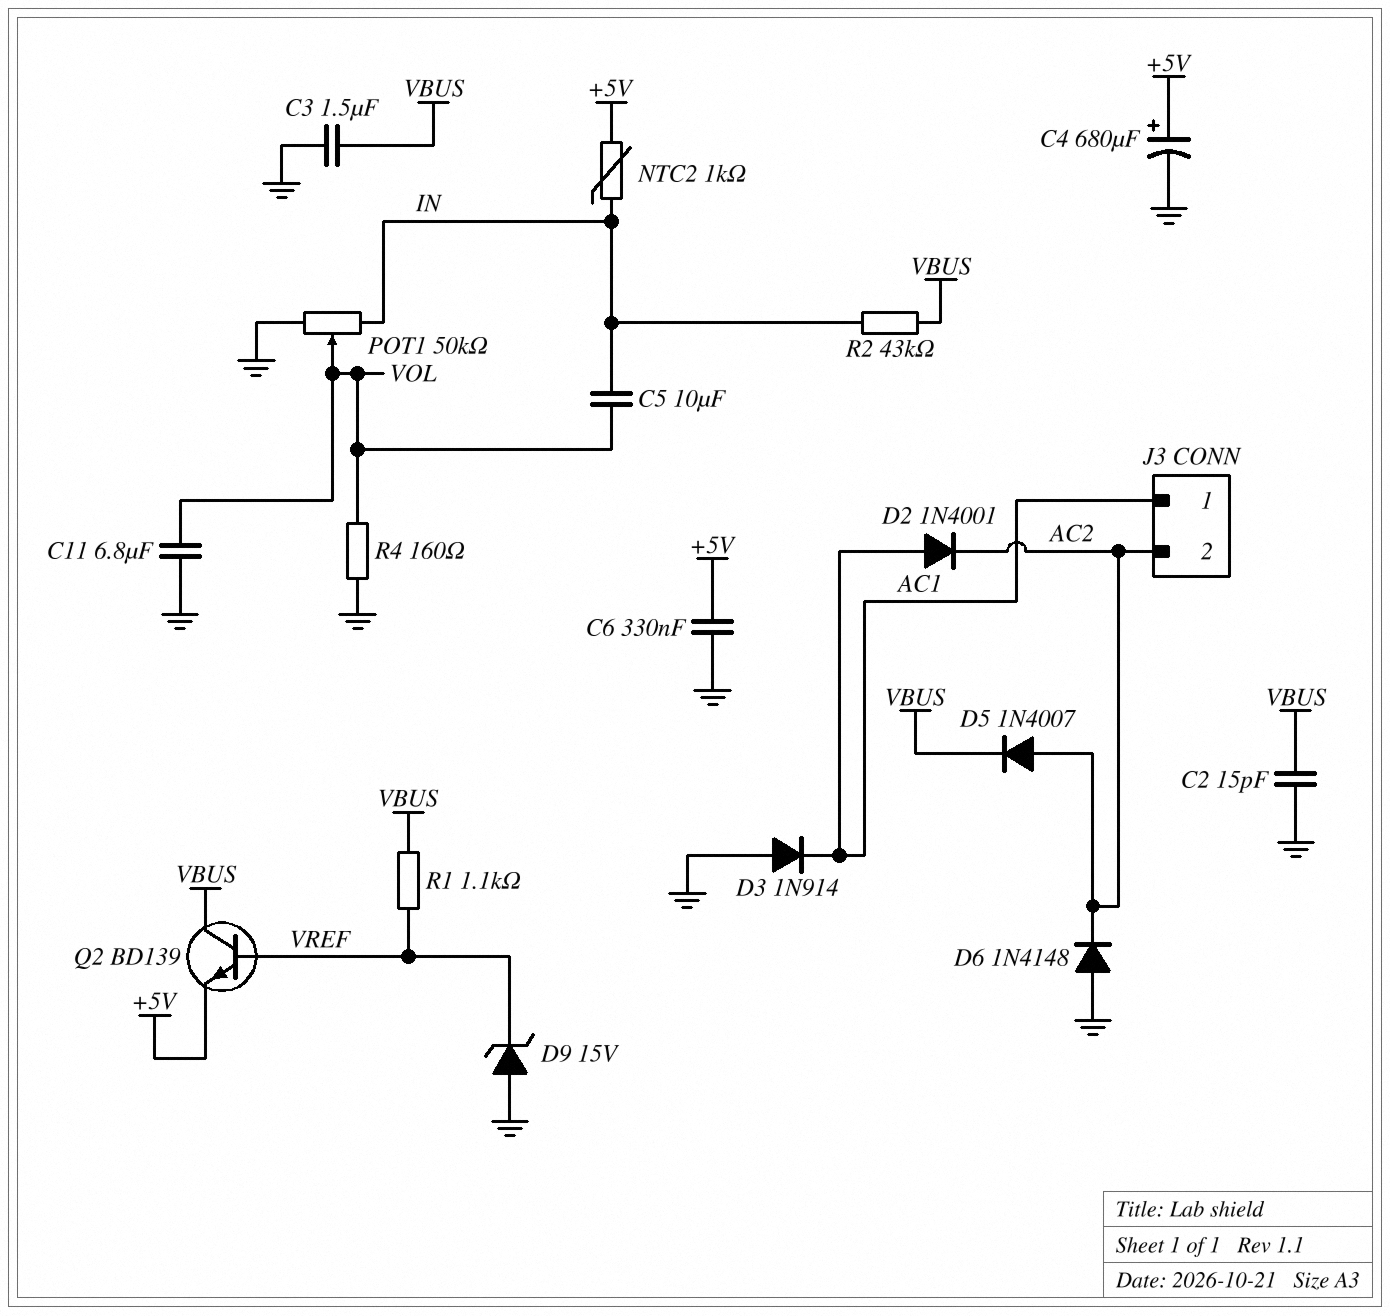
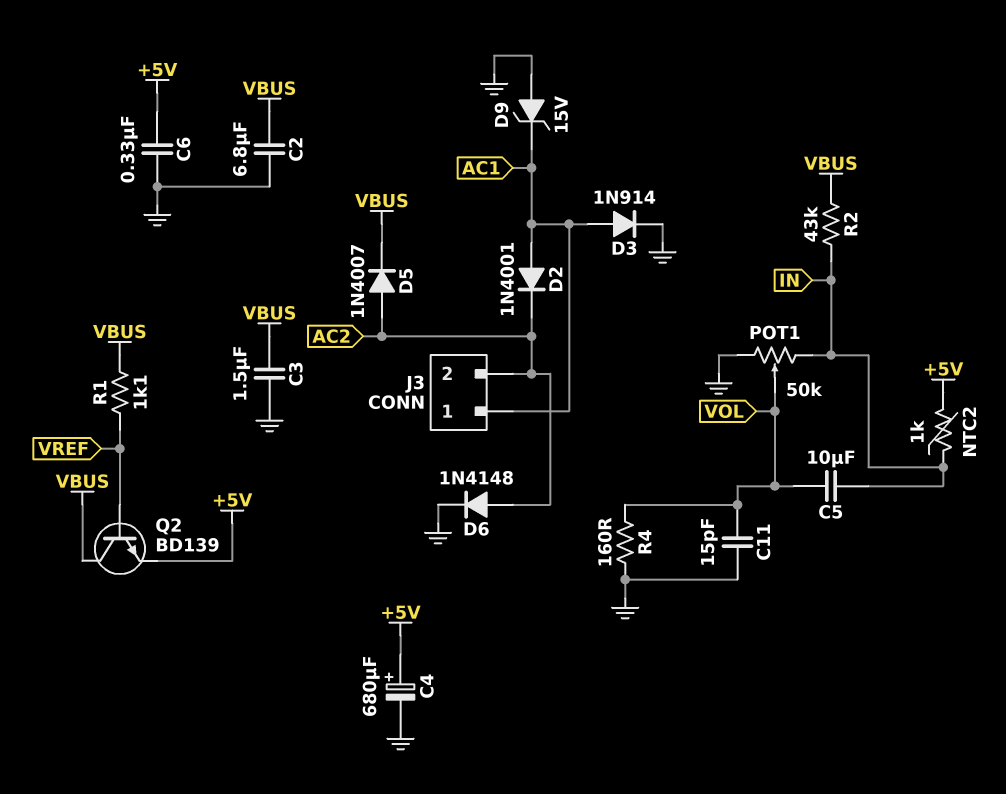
C2: 15pF (GND, VBUS) -> 6.8uF (GND, VBUS)
C11: 6.8uF (GND, VOL) -> 15pF (GND, VOL)
D3: diode 1N914 (A GND, K AC1) -> diode 1N914 (A AC1, K GND)
D6: diode 1N4148 (A GND, K AC2) -> diode 1N4148 (A AC2, K GND)
D9: zener 15V (A GND, K VREF) -> zener 15V (A GND, K AC1)

